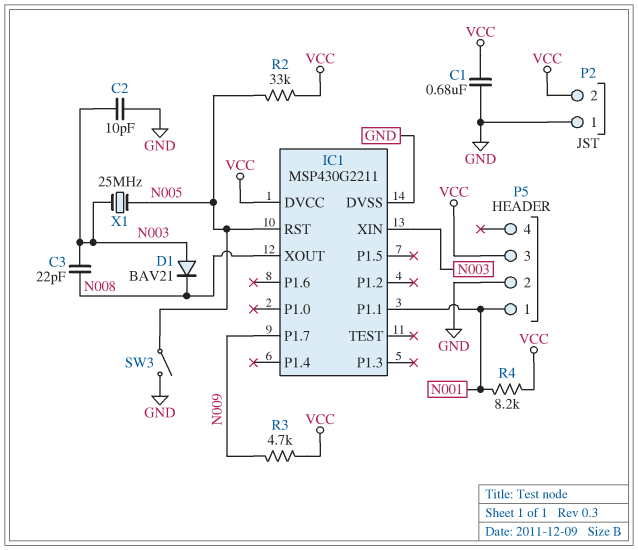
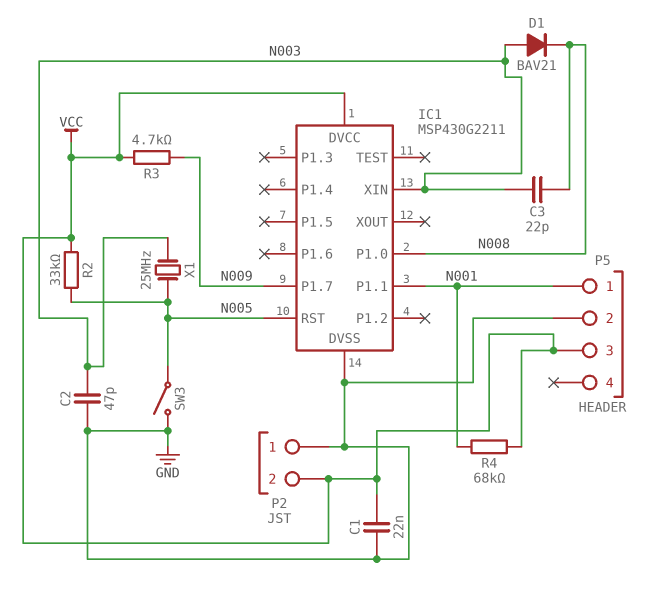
C1: 680nF (GND, VCC) -> 22nF (GND, VCC)
C2: 10pF (GND, N003) -> 47pF (GND, N003)
IC1 pin P1.0: none -> N008
IC1 pin XOUT: N008 -> none
R4: 8.2k (N001, VCC) -> 68k (N001, VCC)

